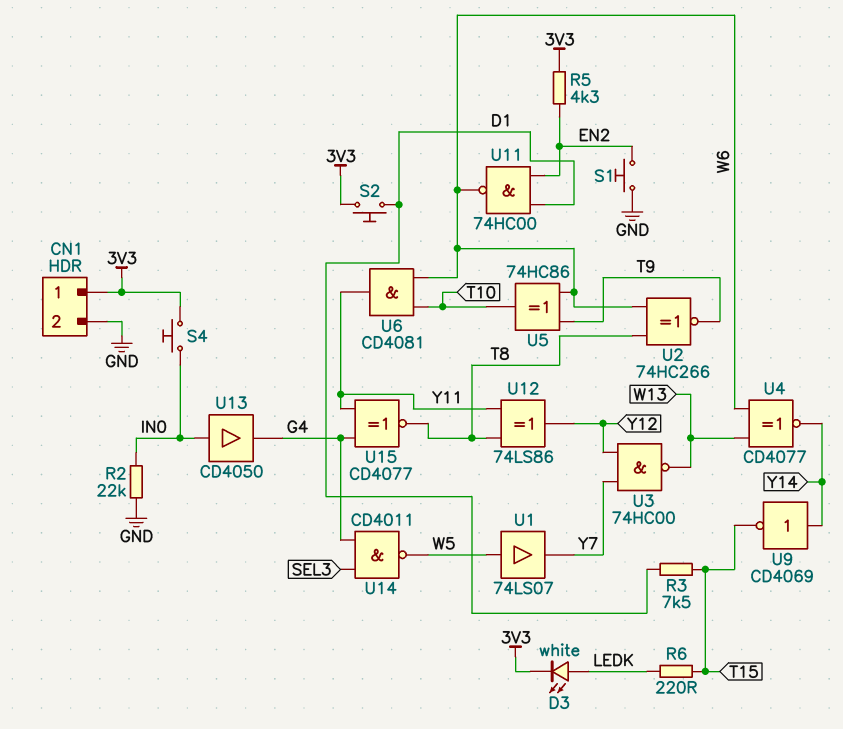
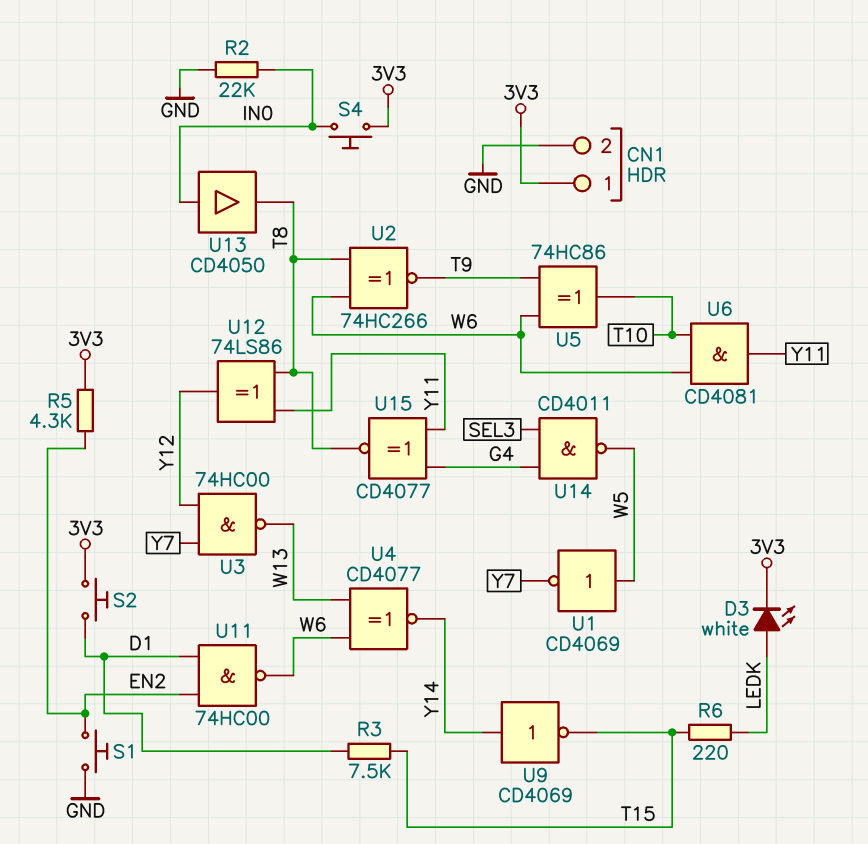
U1: buffer 74LS07 (in W5, out Y7) -> NOT CD4069 (in W5, out Y7)
U13: buffer CD4050 (in IN0, out G4) -> buffer CD4050 (in IN0, out T8)

